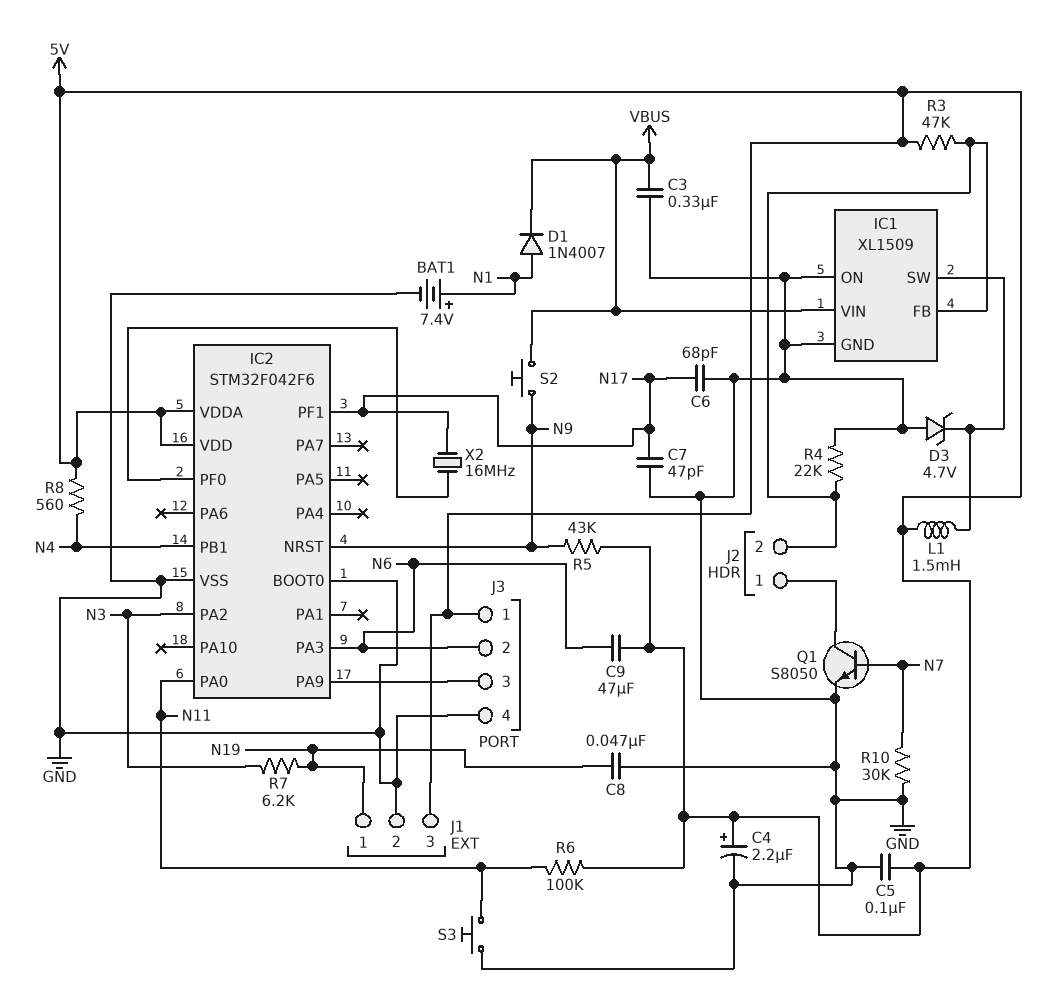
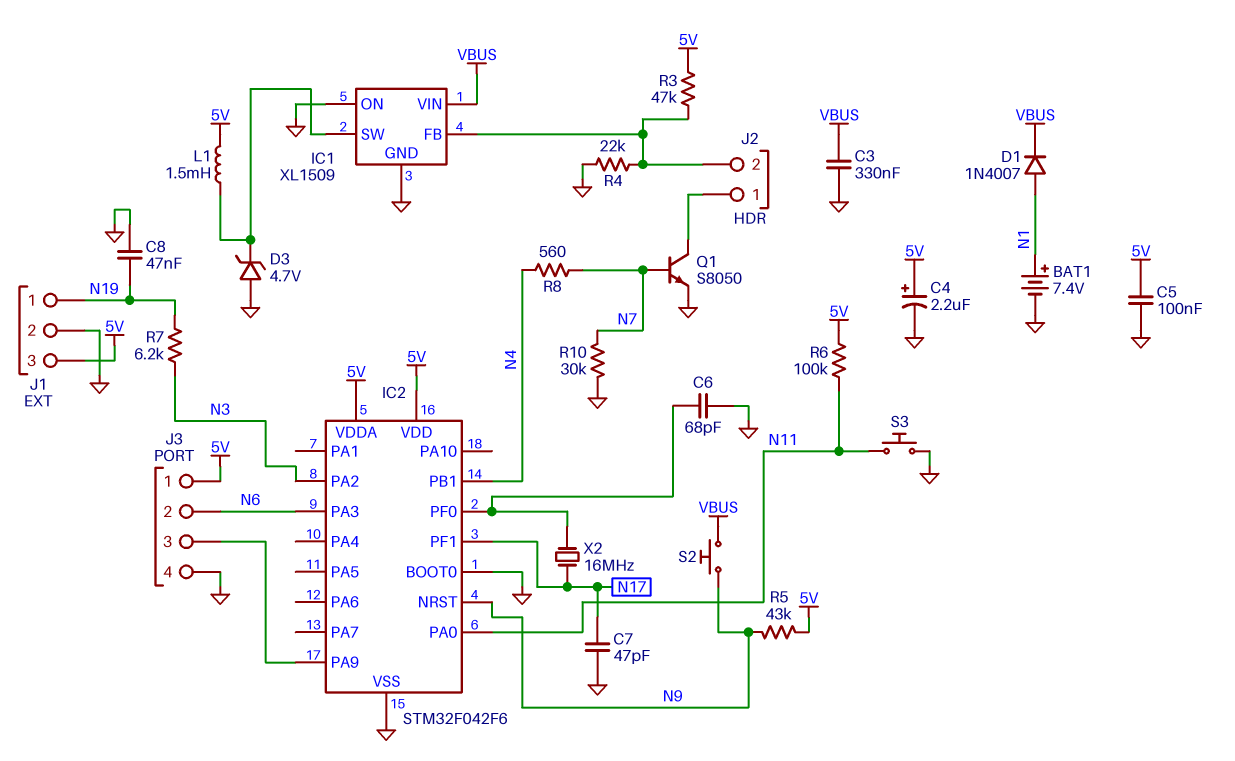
C6: 68pF (GND, N17) -> 68pF (GND, IC2/PF0)
C9: 47uF (5V, N6) -> none
R8: 560 (5V, N4) -> 560 (N4, N7)

